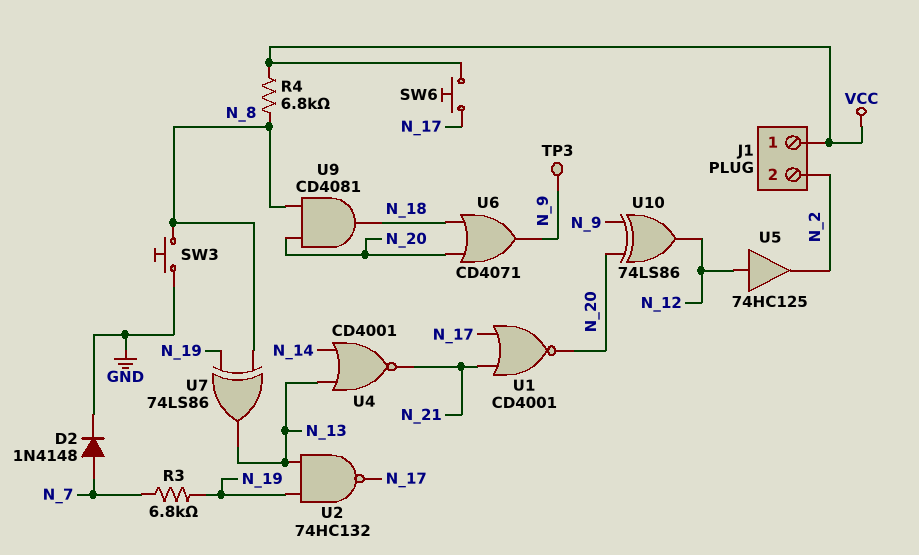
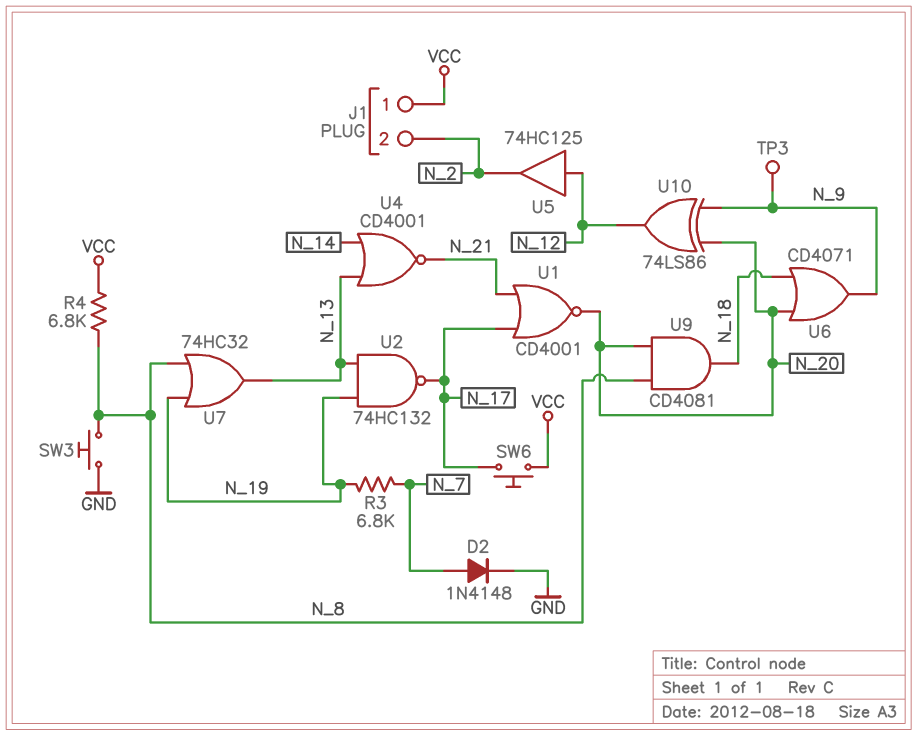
U7: XOR 74LS86 (in N_8, in N_19, out N_13) -> OR 74HC32 (in N_8, in N_19, out N_13)

